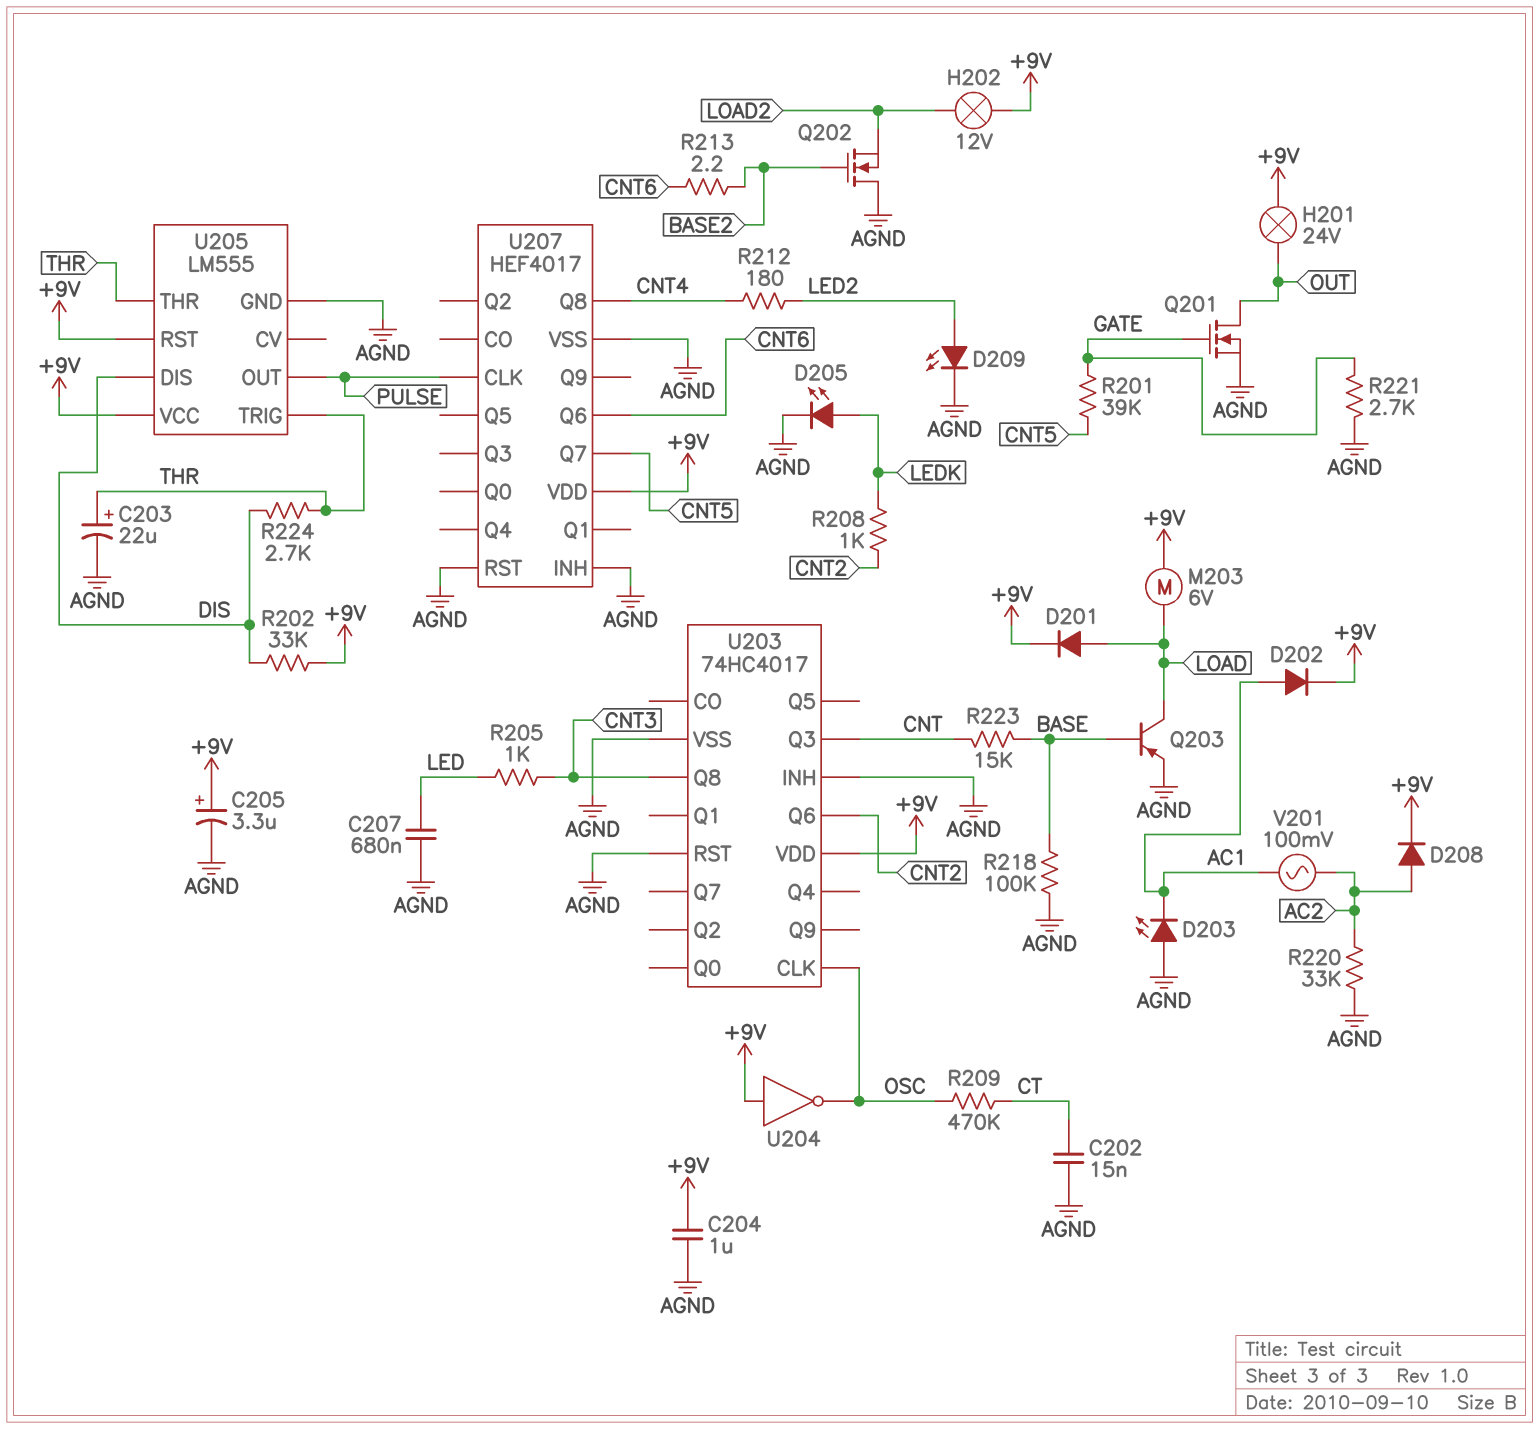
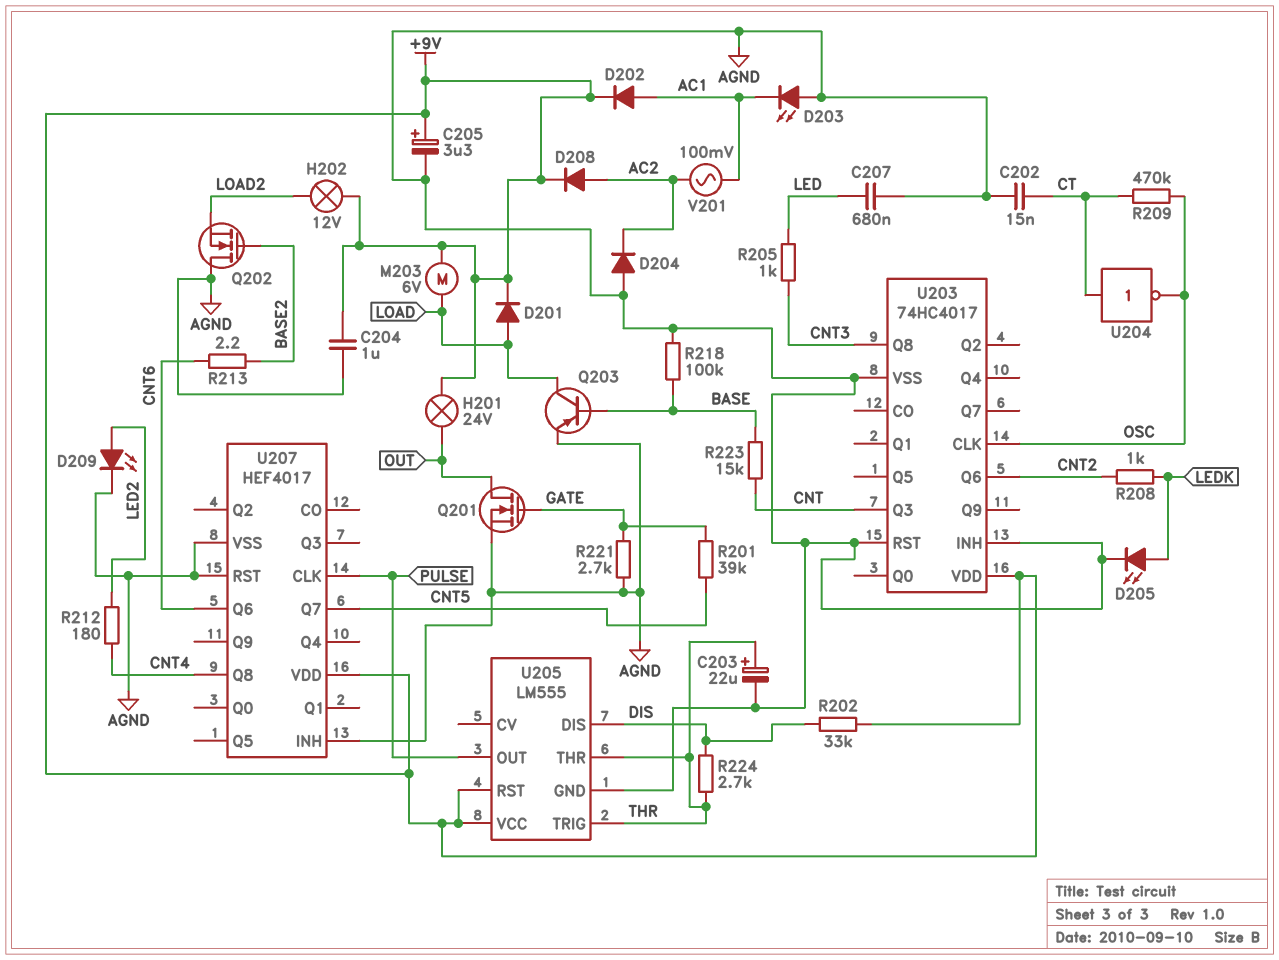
D204: none -> diode (A AGND, K AC2)
R220: 33k (AC2, AGND) -> none
U204: NOT (in +9V, out OSC) -> NOT (in CT, out OSC)

